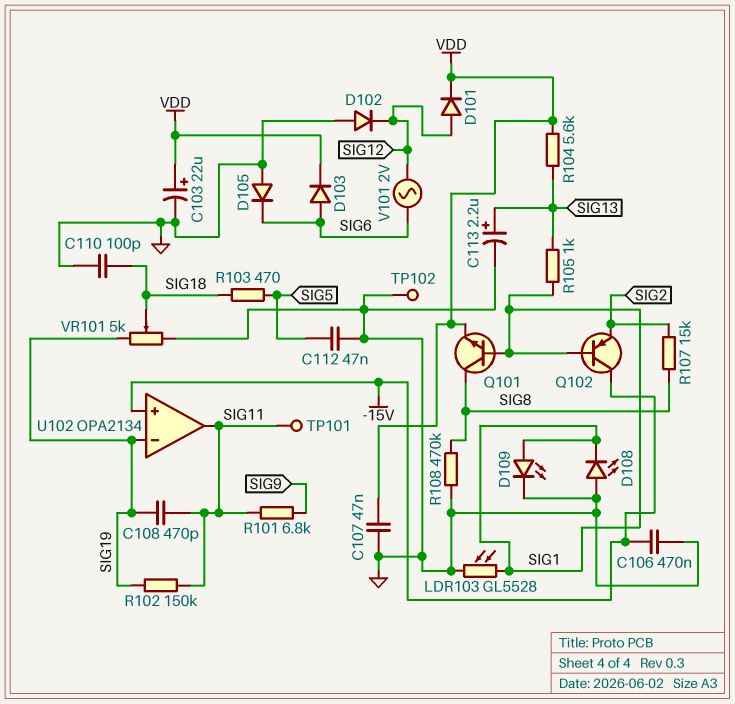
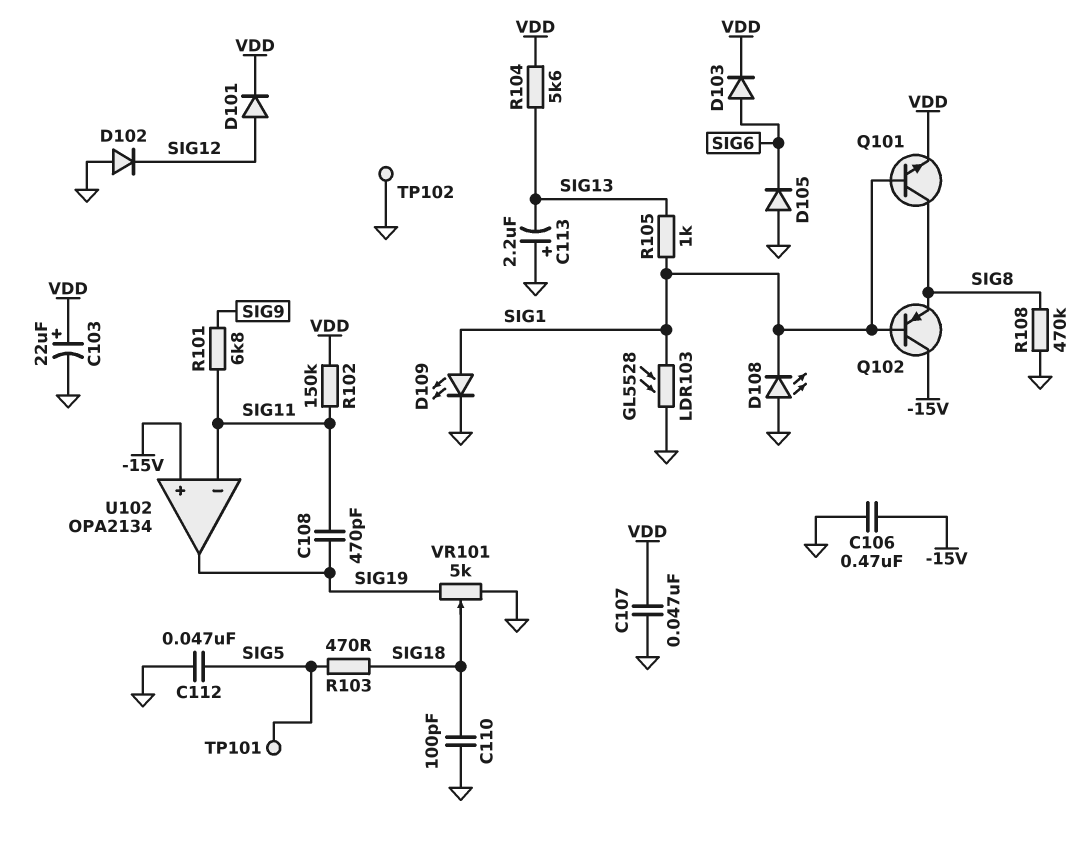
C113: 2.2uF (plus SIG13, minus GND) -> 2.2uF (plus GND, minus SIG13)
Q102: PNP (B SIG1, C -15V, E SIG2) -> PNP (B SIG1, C -15V, E SIG8)
R102: 150k (SIG11, SIG19) -> 150k (SIG11, VDD)
R107: 15k (SIG2, SIG8) -> none
TP101: test point (SIG11) -> test point (SIG5)
U102 pin in-: SIG19 -> SIG11
U102 pin out: SIG11 -> SIG19
V101: AC 2V (SIG6, SIG12) -> none

